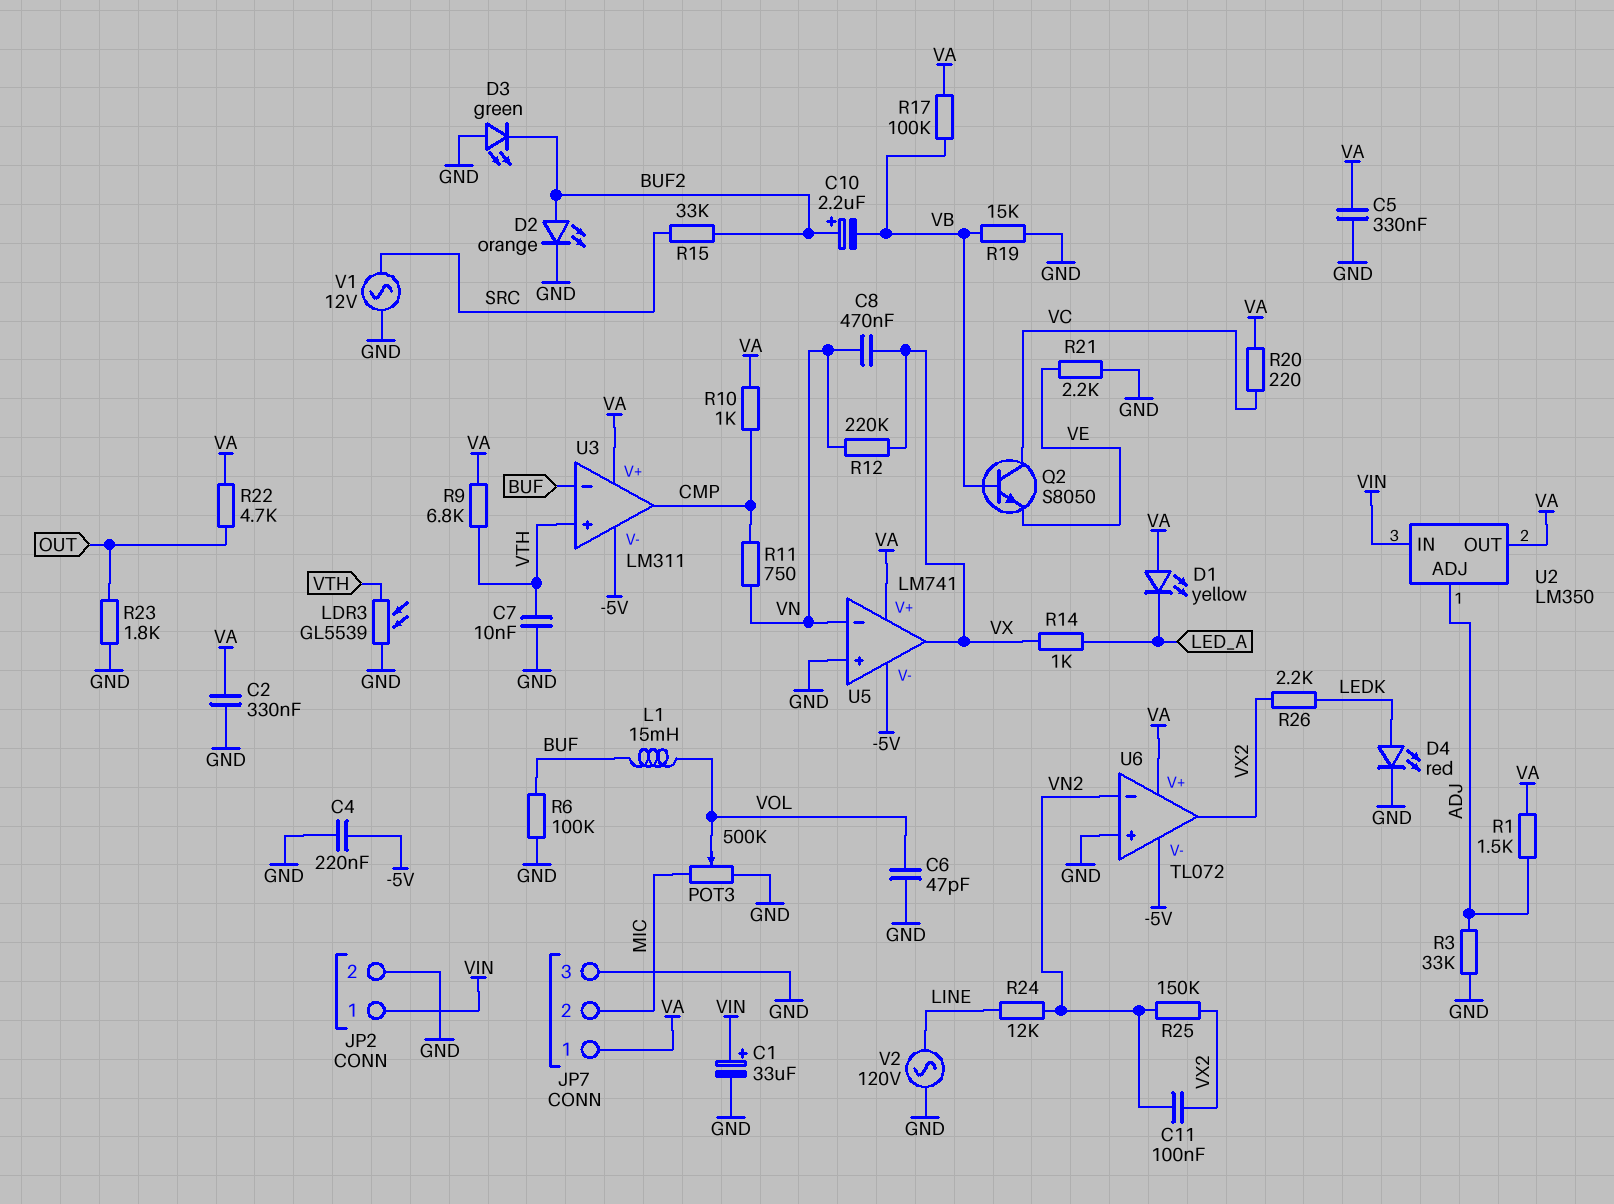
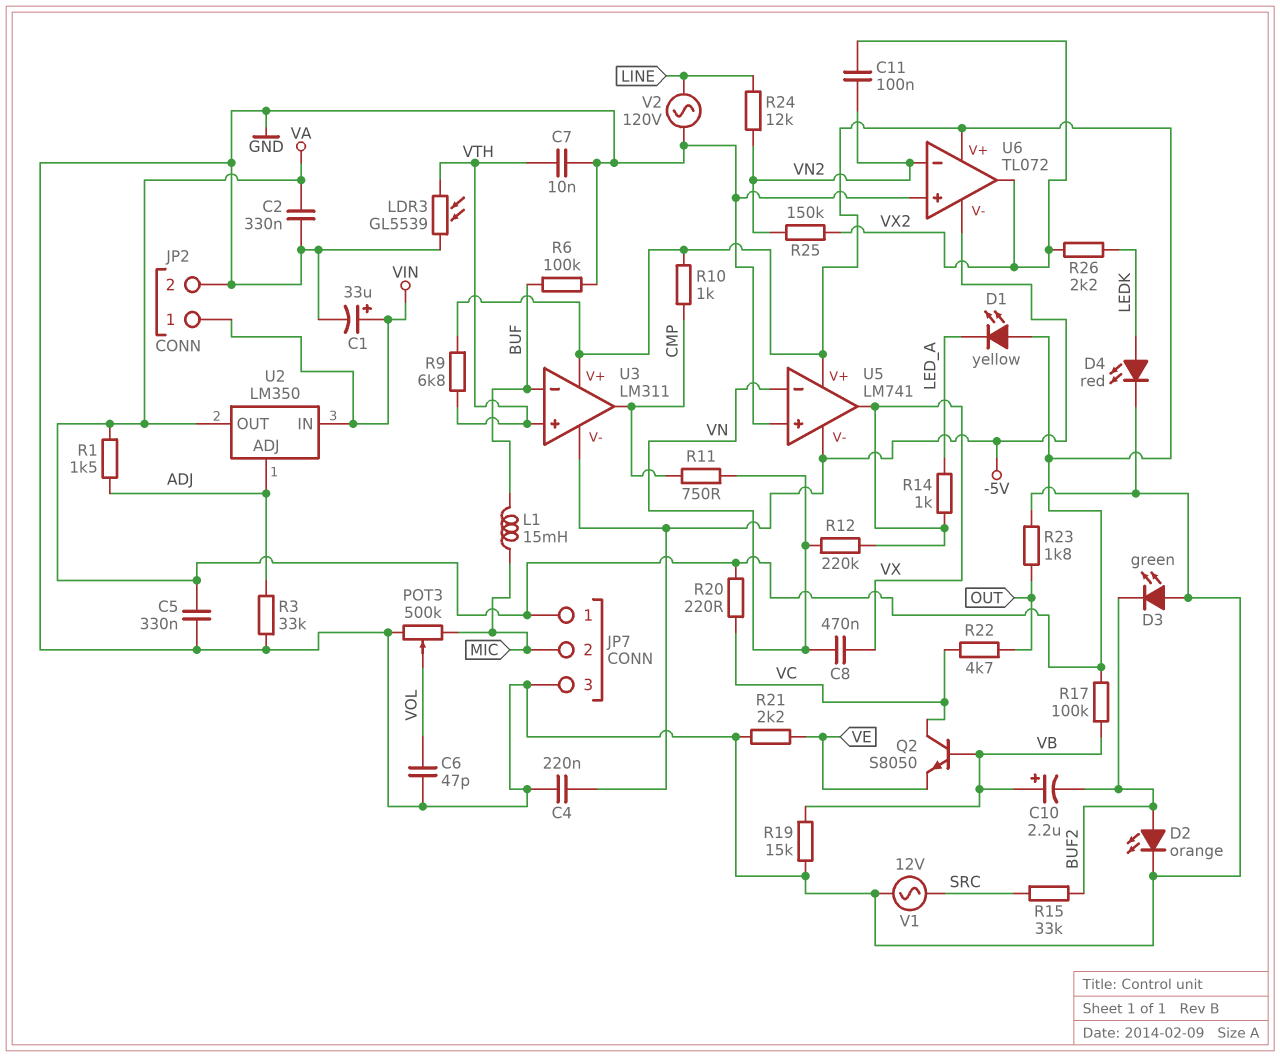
C10: 2.2uF (plus BUF2, minus VB) -> 2.2uF (plus VB, minus BUF2)
L1: 15mH (BUF, VOL) -> 15mH (BUF, MIC)
R22: 4.7k (OUT, VA) -> 4.7k (OUT, VC)

